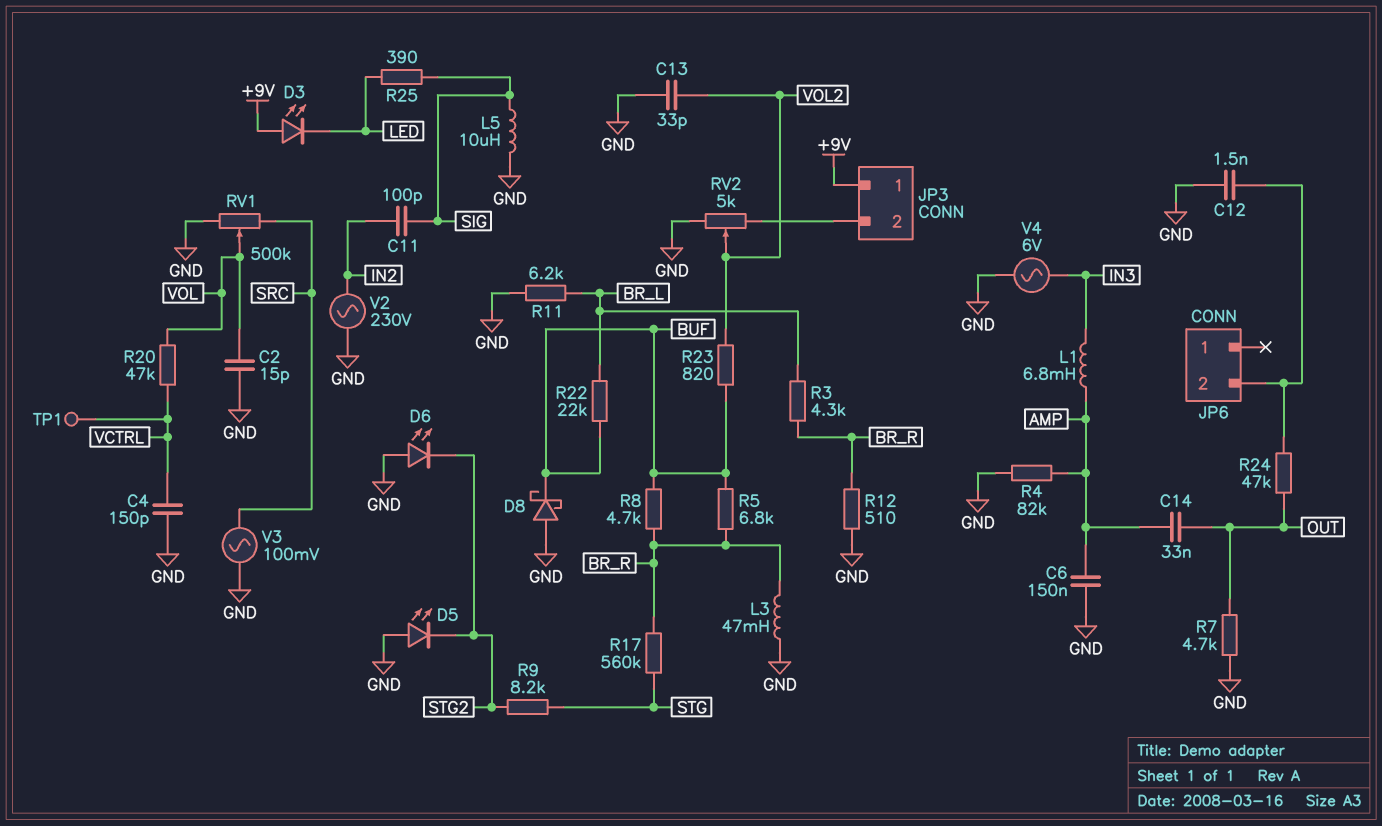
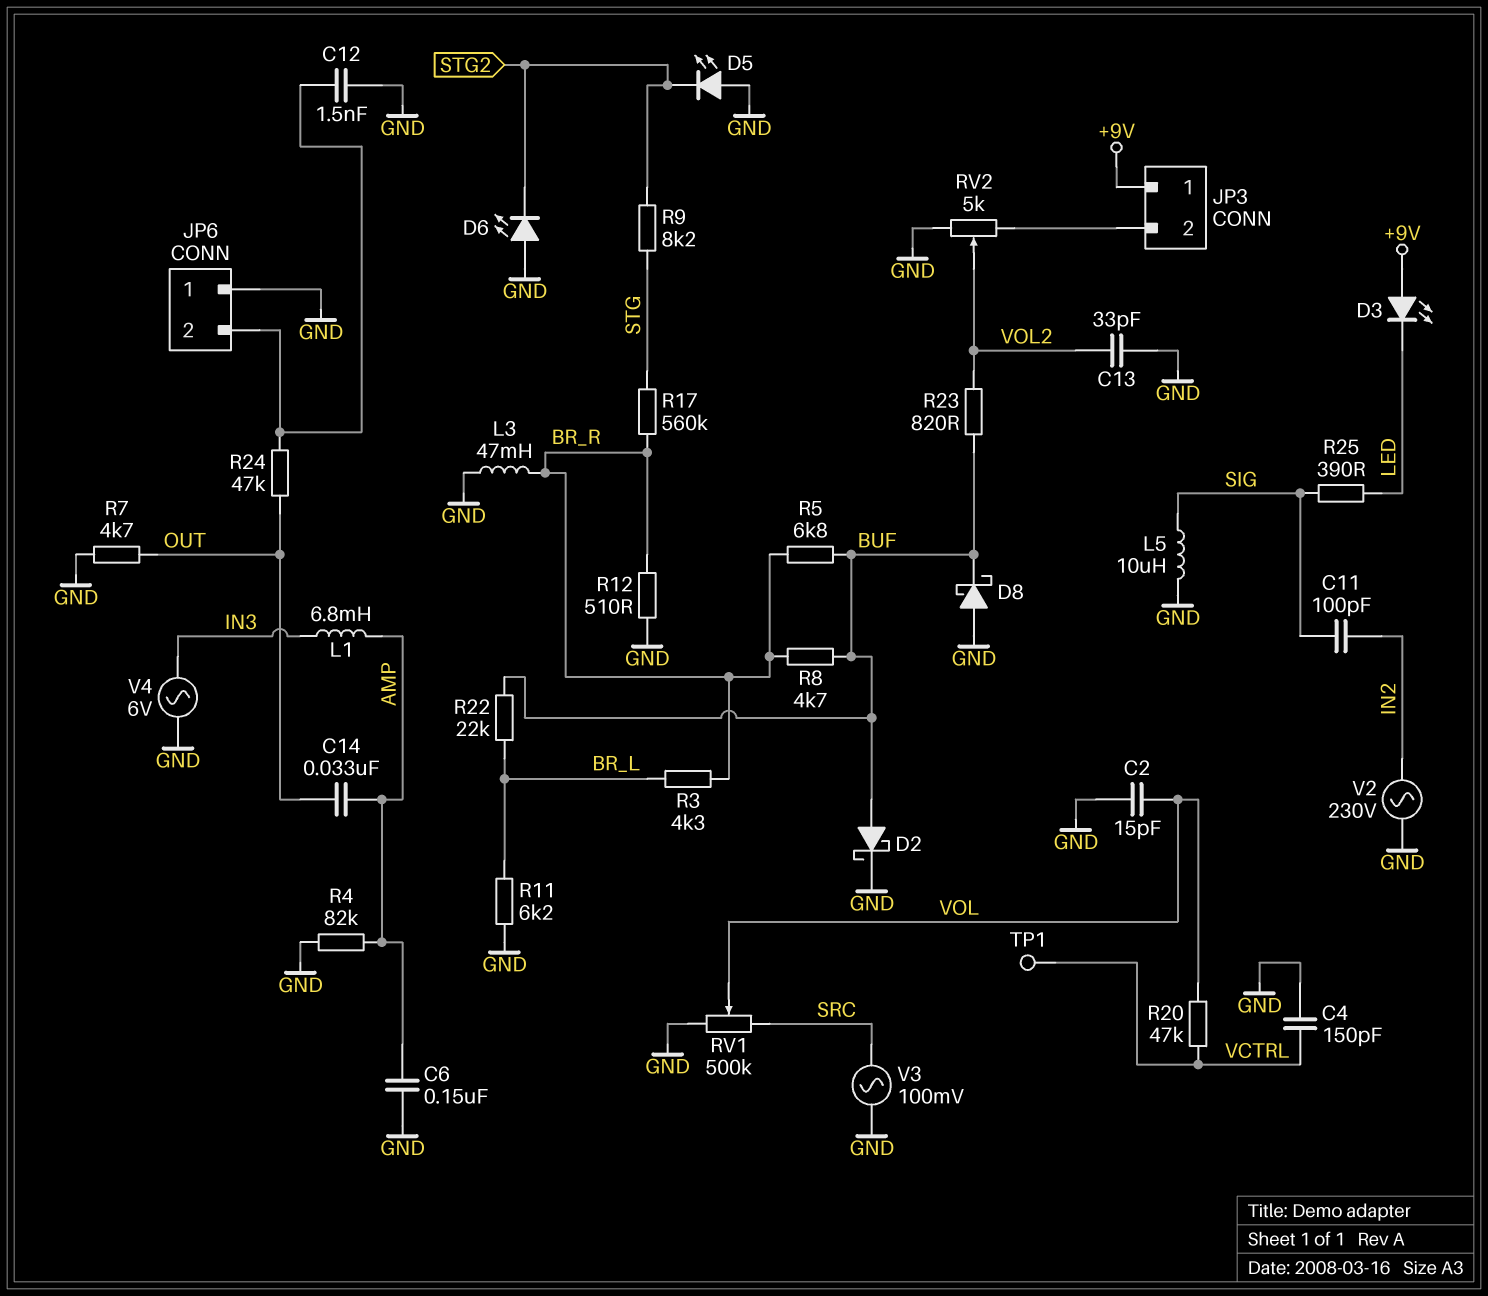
D2: none -> schottky (A BUF, K GND)
JP6 pin 1: none -> GND

